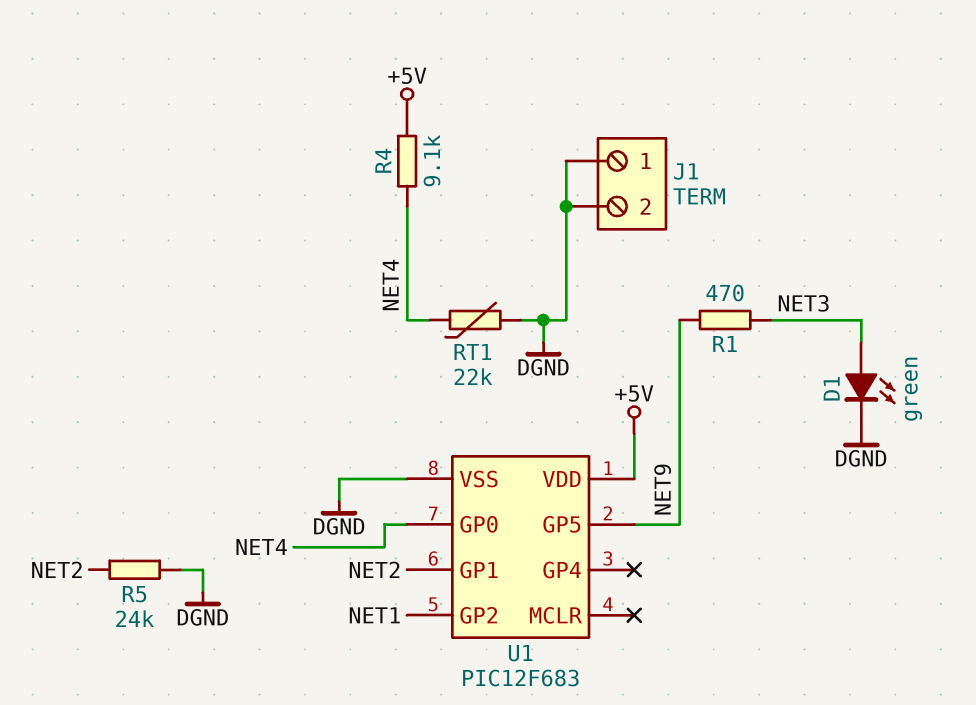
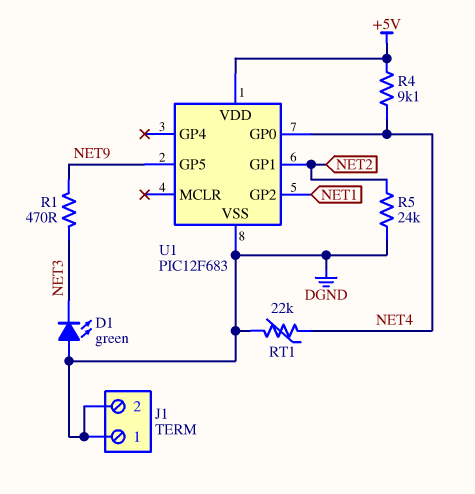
D1: LED green (A NET3, K DGND) -> LED green (A DGND, K NET3)

